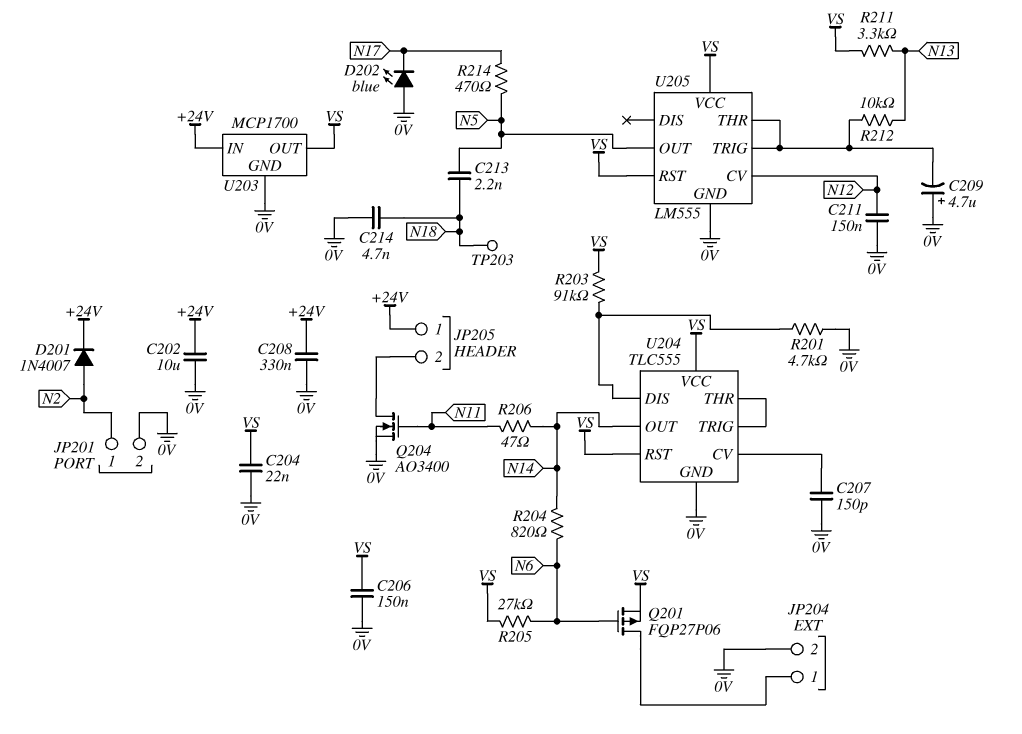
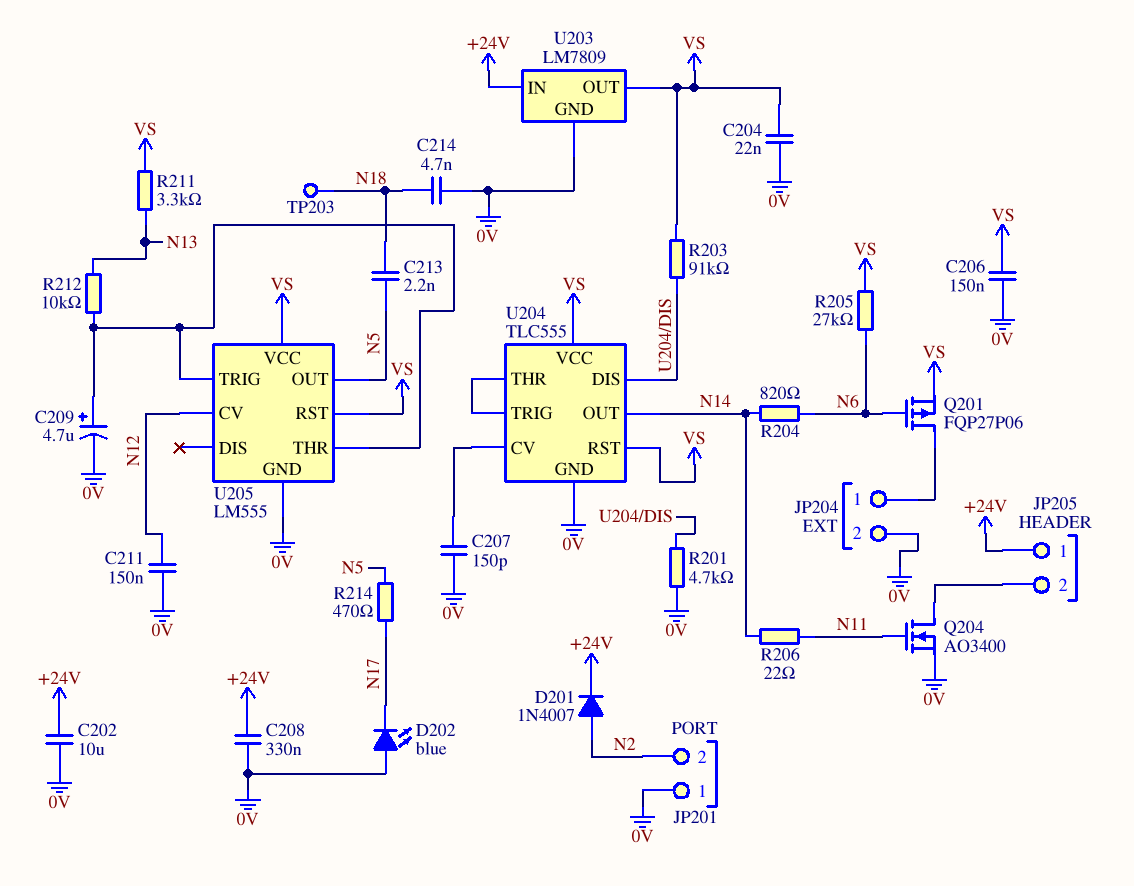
C209: 4.7uF (plus 0V, minus U205/THR) -> 4.7uF (plus U205/THR, minus 0V)
JP201 pin 1: N2 -> 0V
JP201 pin 2: 0V -> N2
R206: 47 (N11, N14) -> 22 (N11, N14)
U203: MCP1700 -> LM7809

